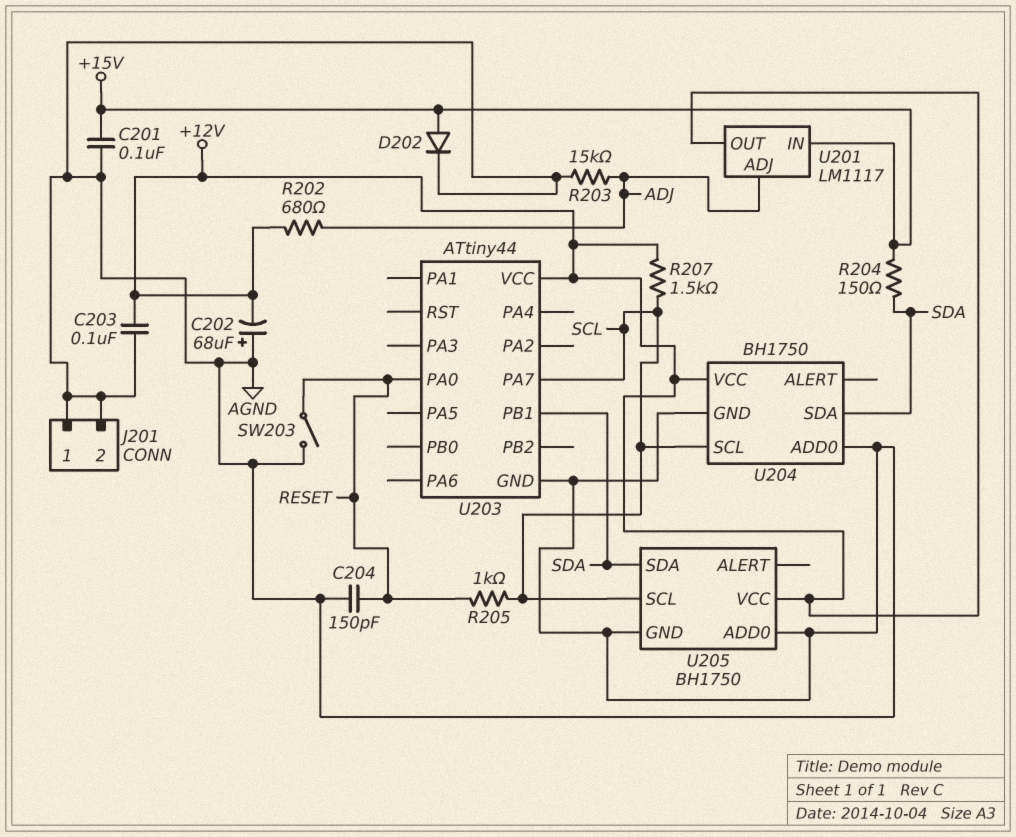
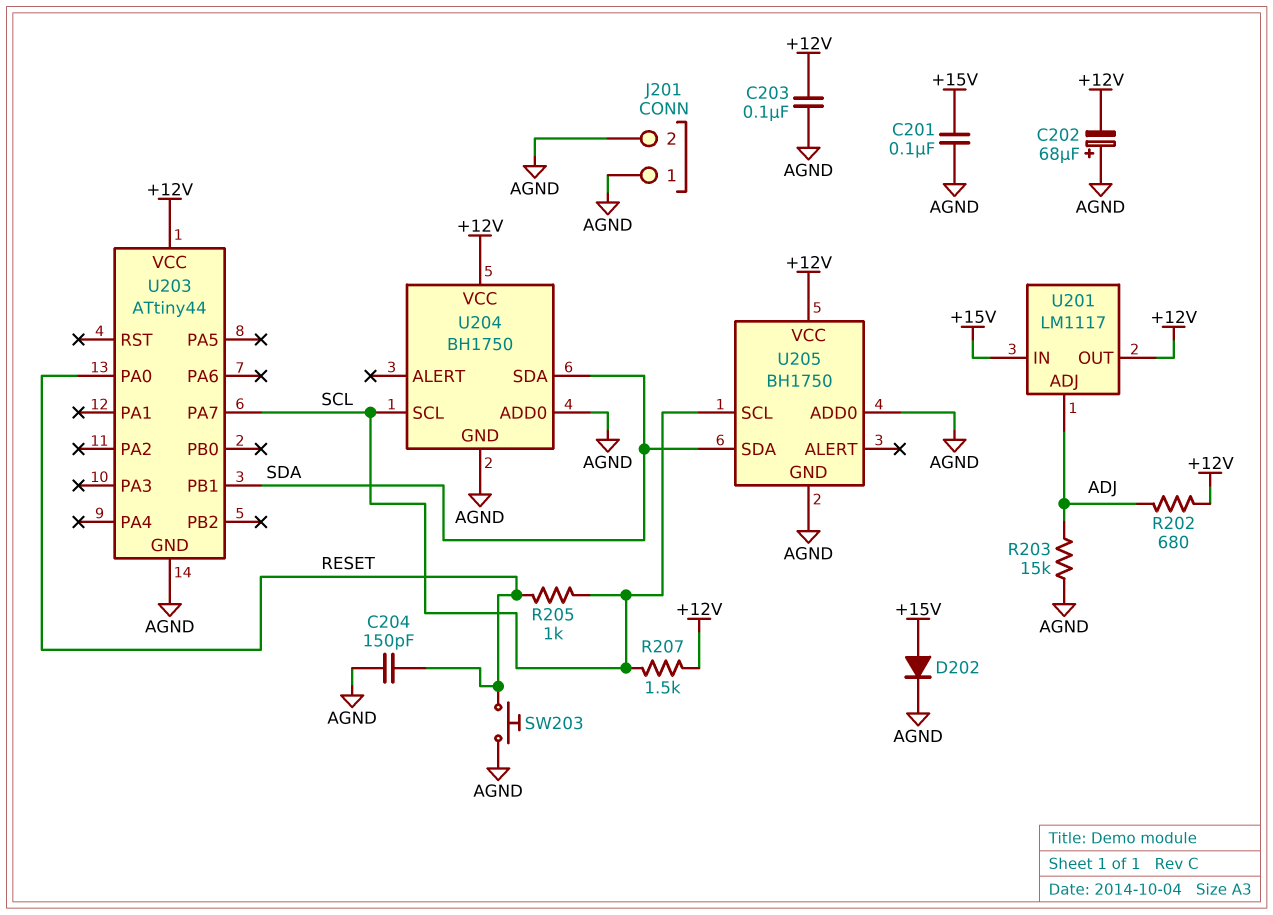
R204: 150 (+15V, SDA) -> none
SW203: switch (AGND, RESET) -> button (AGND, RESET)

